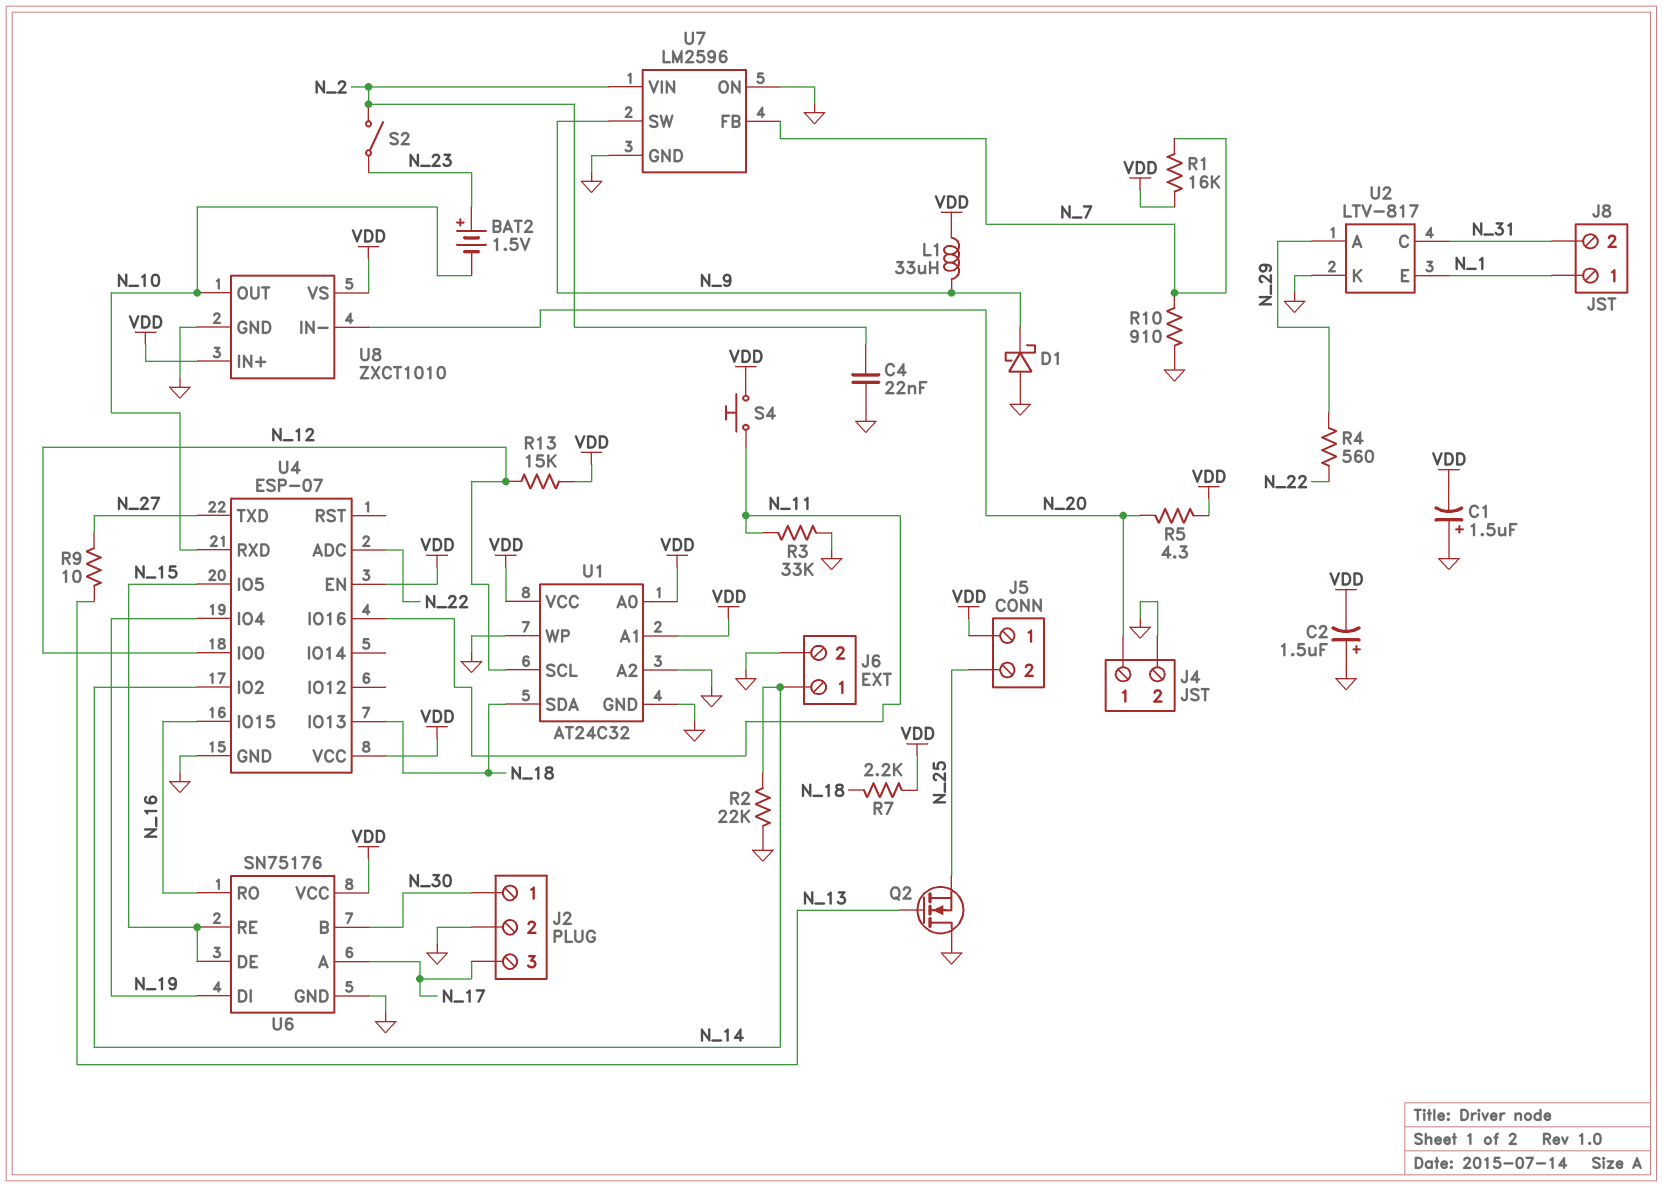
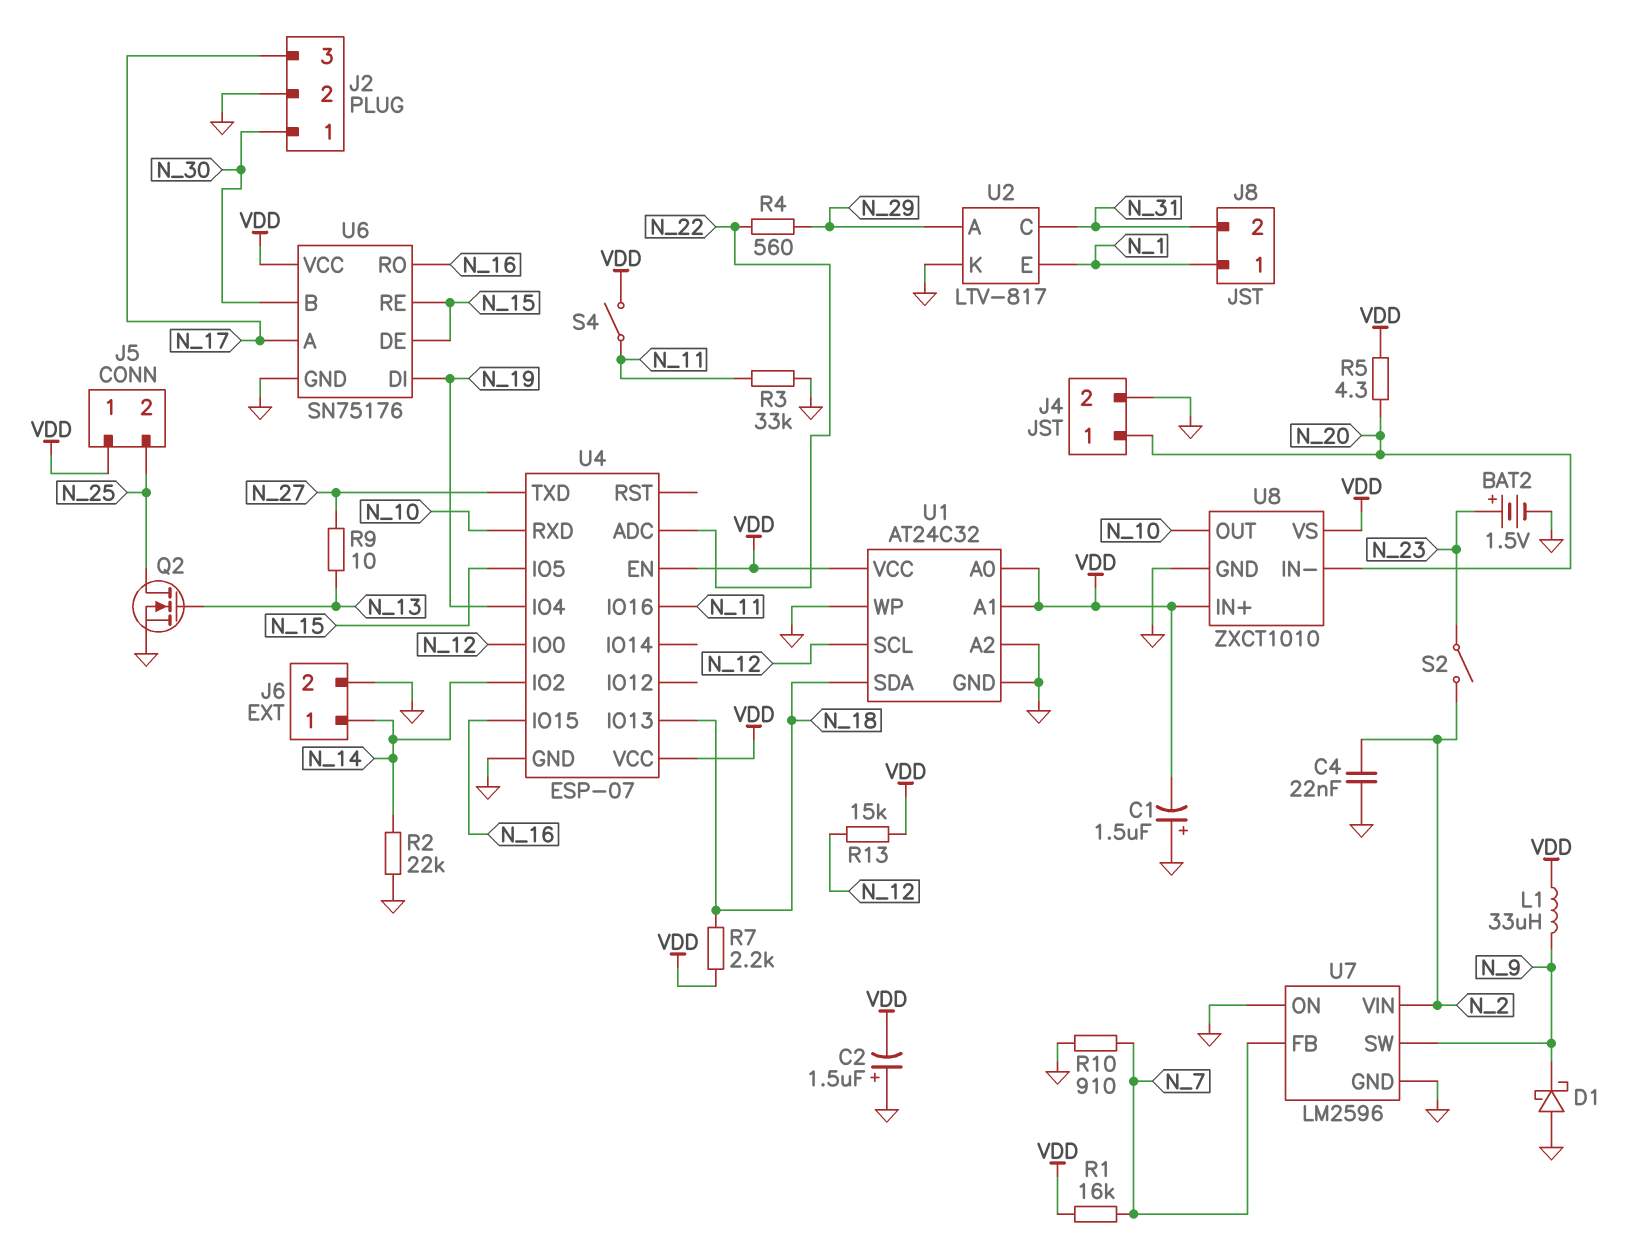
BAT2: 1.5V (plus N_23, minus N_10) -> 1.5V (plus N_23, minus GND)
Q2: NMOS (G N_13, D GND, S N_25) -> NMOS (G N_13, D N_25, S GND)
S4: button (N_11, VDD) -> switch (N_11, VDD)

